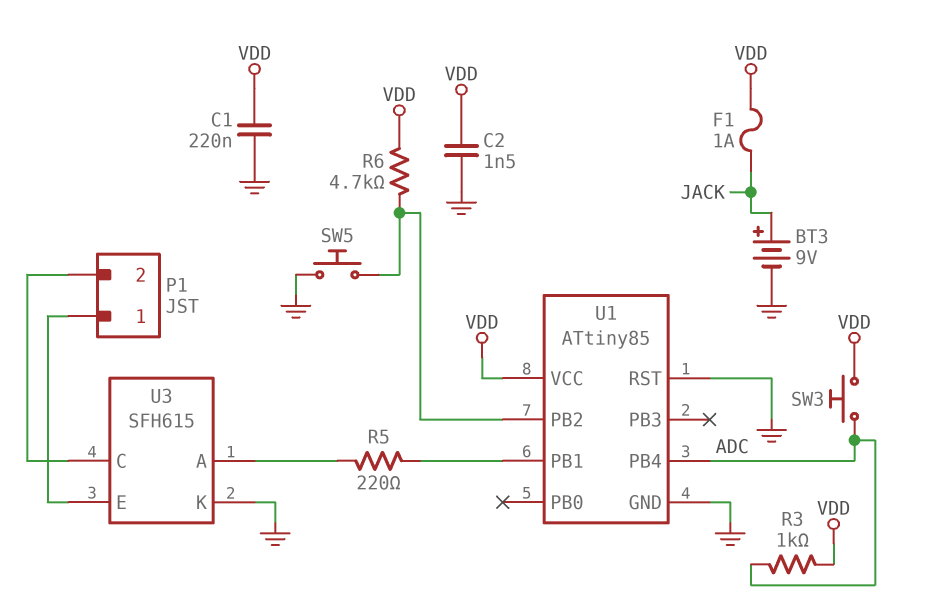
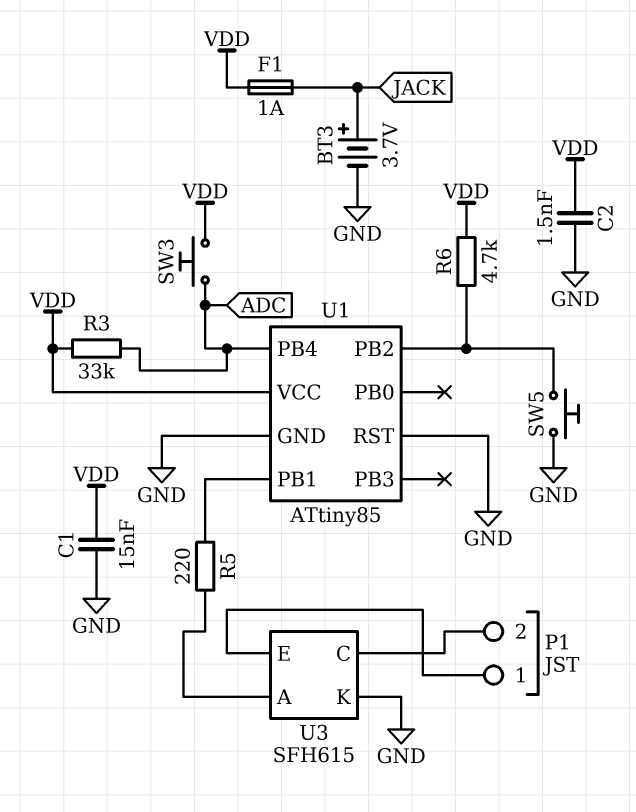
BT3: 9V (plus JACK, minus GND) -> 3.7V (plus JACK, minus GND)
C1: 220nF (GND, VDD) -> 15nF (GND, VDD)
R3: 1k (ADC, VDD) -> 33k (ADC, VDD)

